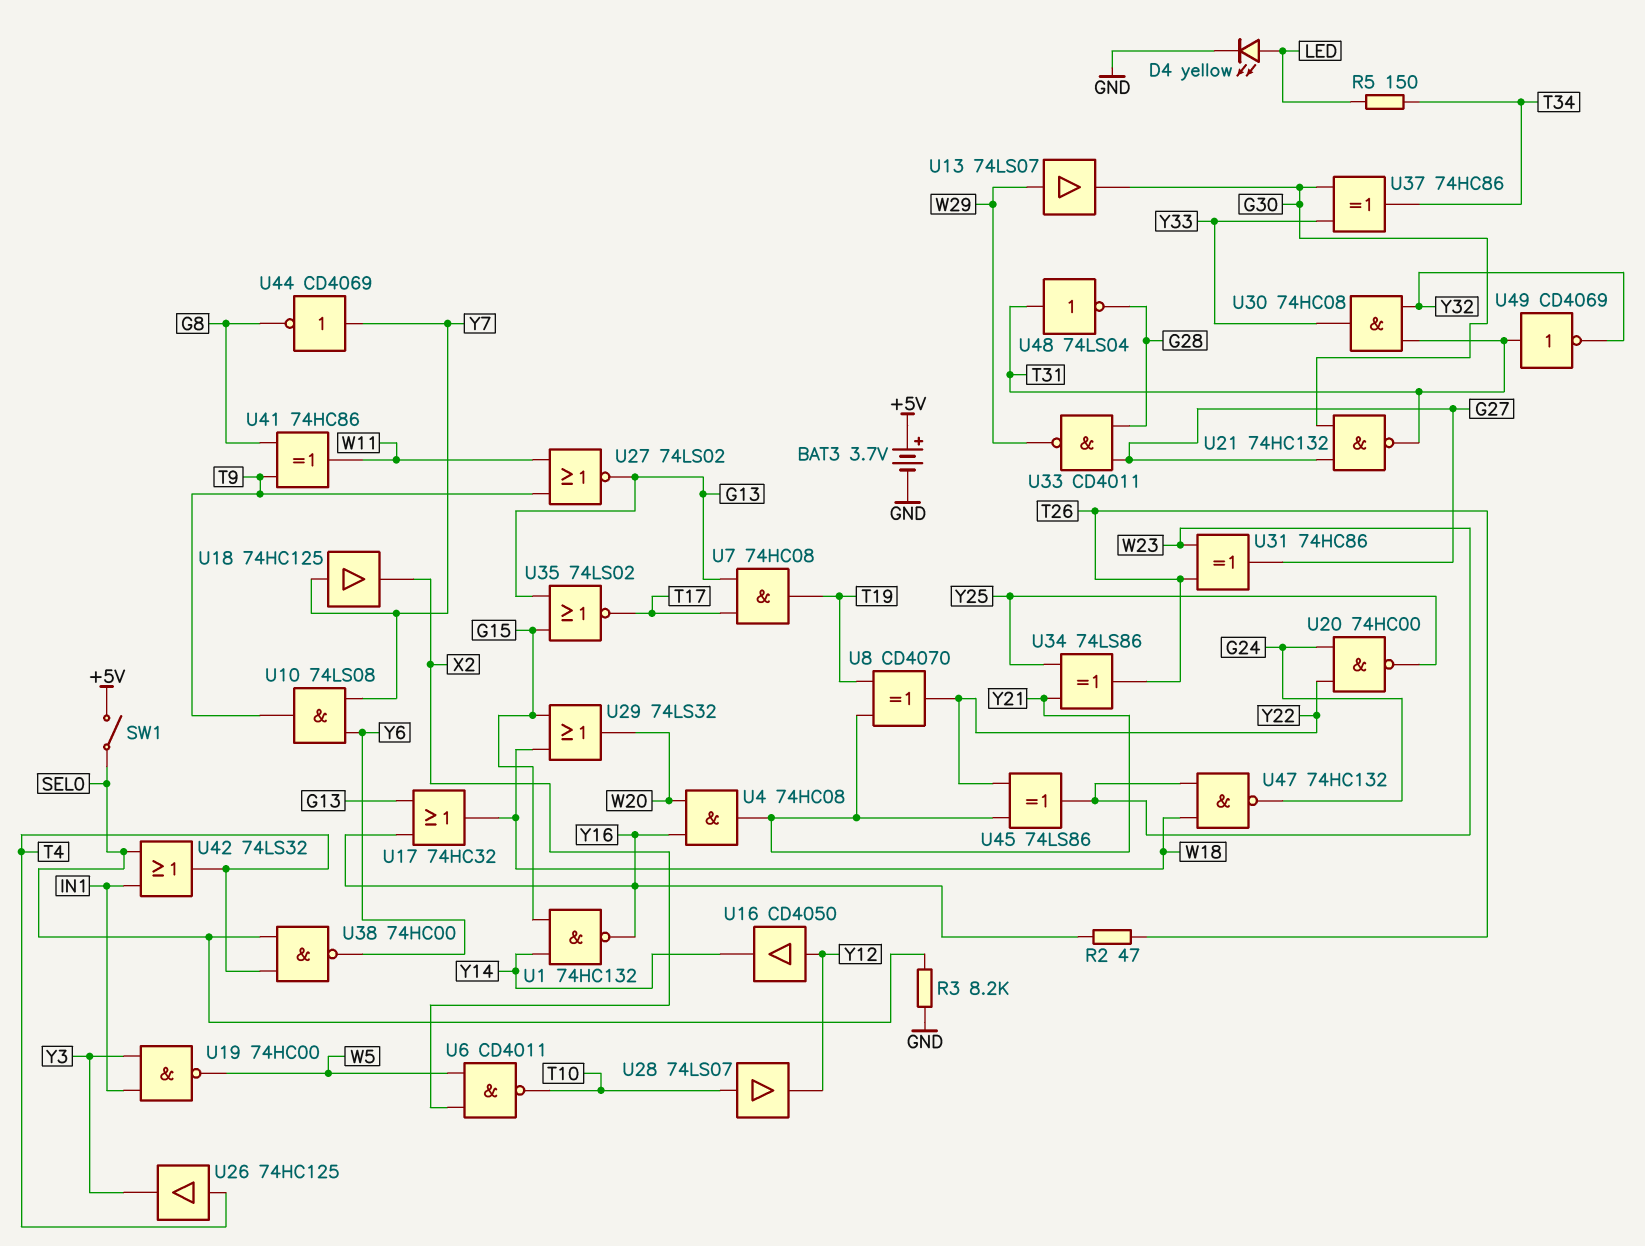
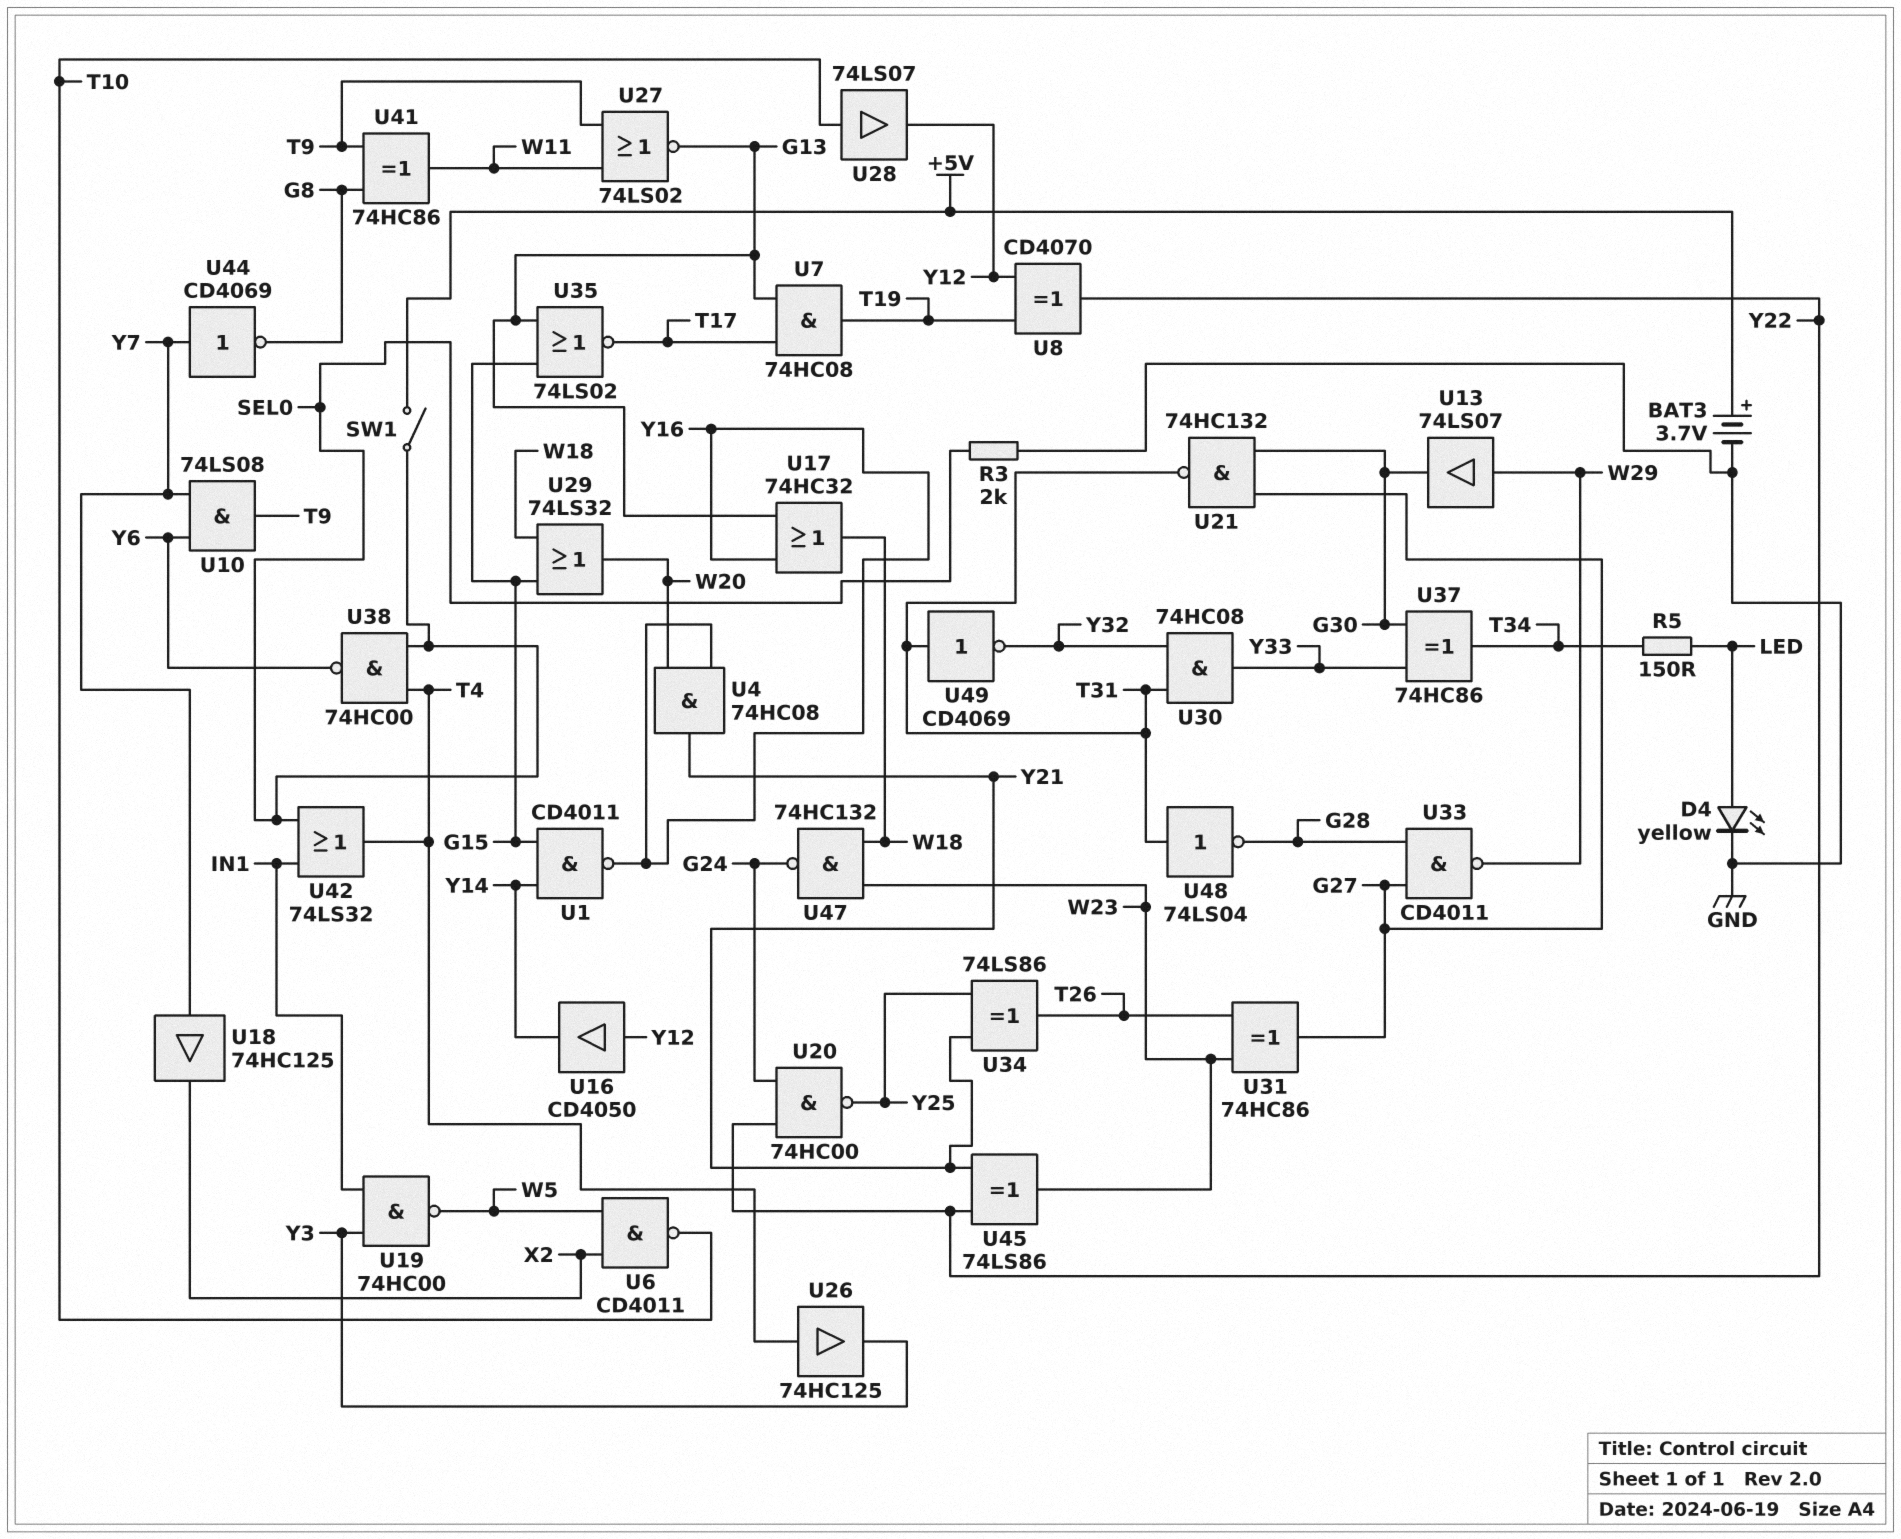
R2: 47 (T26, Y16) -> none
R3: 8.2k (GND, SEL0) -> 2k (GND, SEL0)
U1: NAND 74HC132 (in G15, in Y14, out Y16) -> NAND CD4011 (in G15, in Y14, out Y16)
U8: XOR CD4070 (in T19, in Y21, out Y22) -> XOR CD4070 (in T19, in Y12, out Y22)

